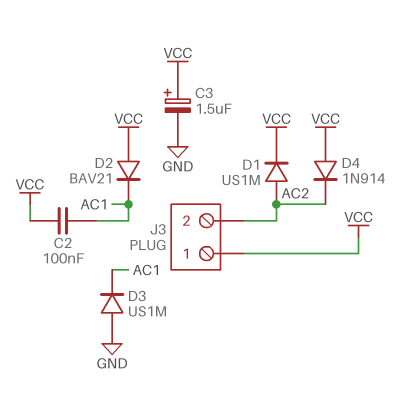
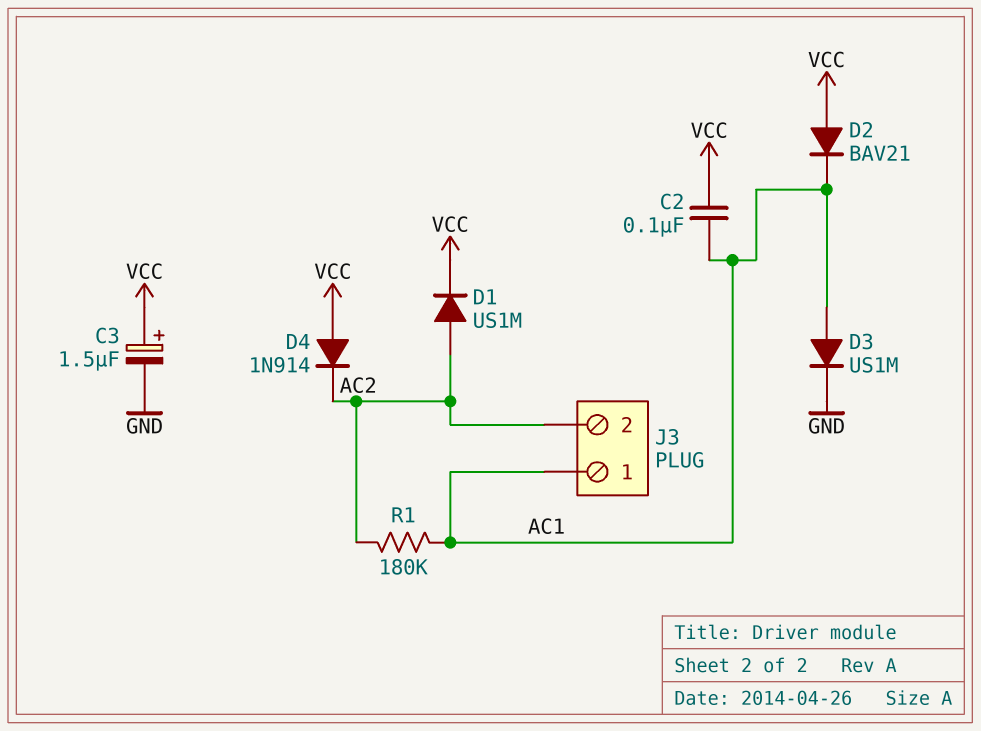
D3: diode US1M (A GND, K AC1) -> diode US1M (A AC1, K GND)
J3 pin 1: VCC -> AC1
R1: none -> 180k (AC1, AC2)

